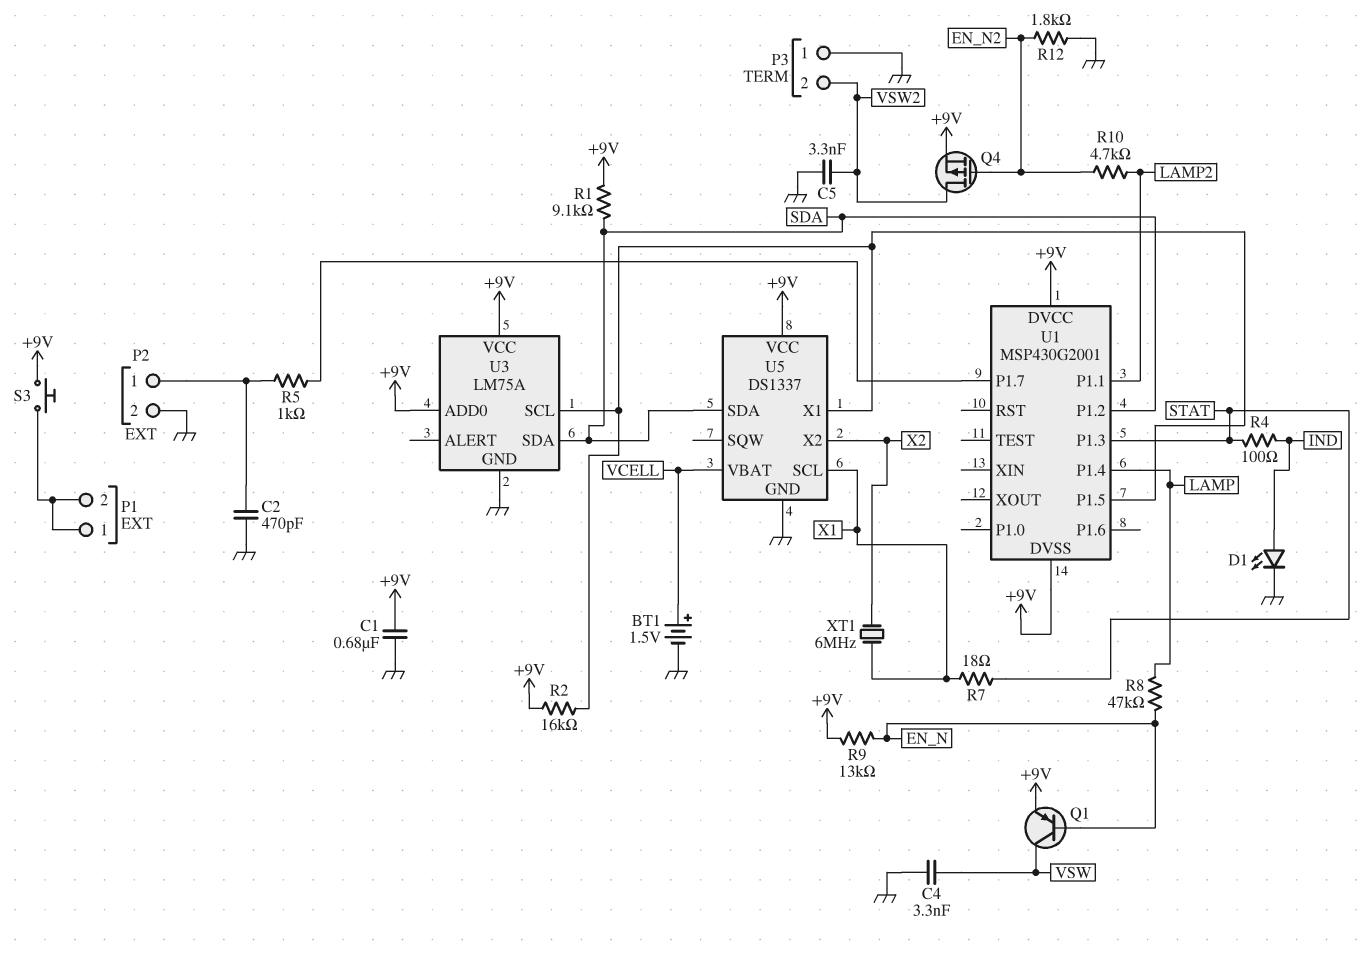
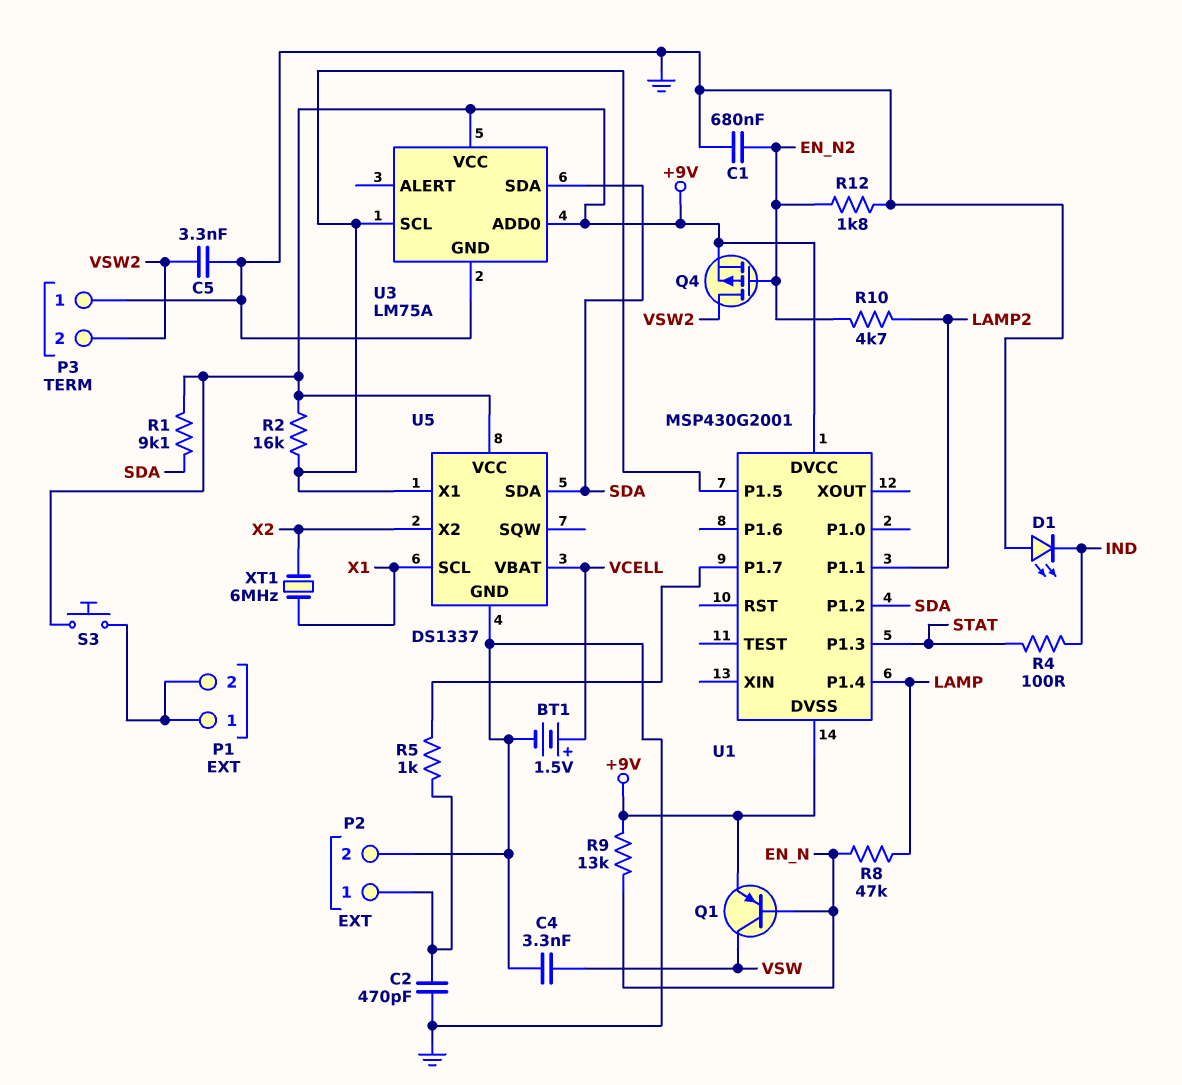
C1: 680nF (+9V, GND) -> 680nF (EN_N2, GND)
D1: LED (A IND, K GND) -> LED (A GND, K IND)
R7: 18 (STAT, X1) -> none

